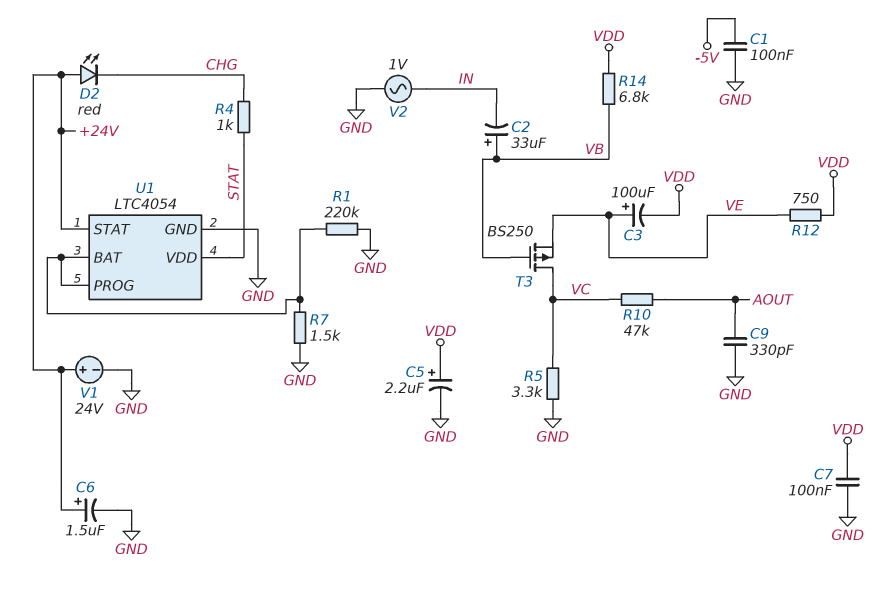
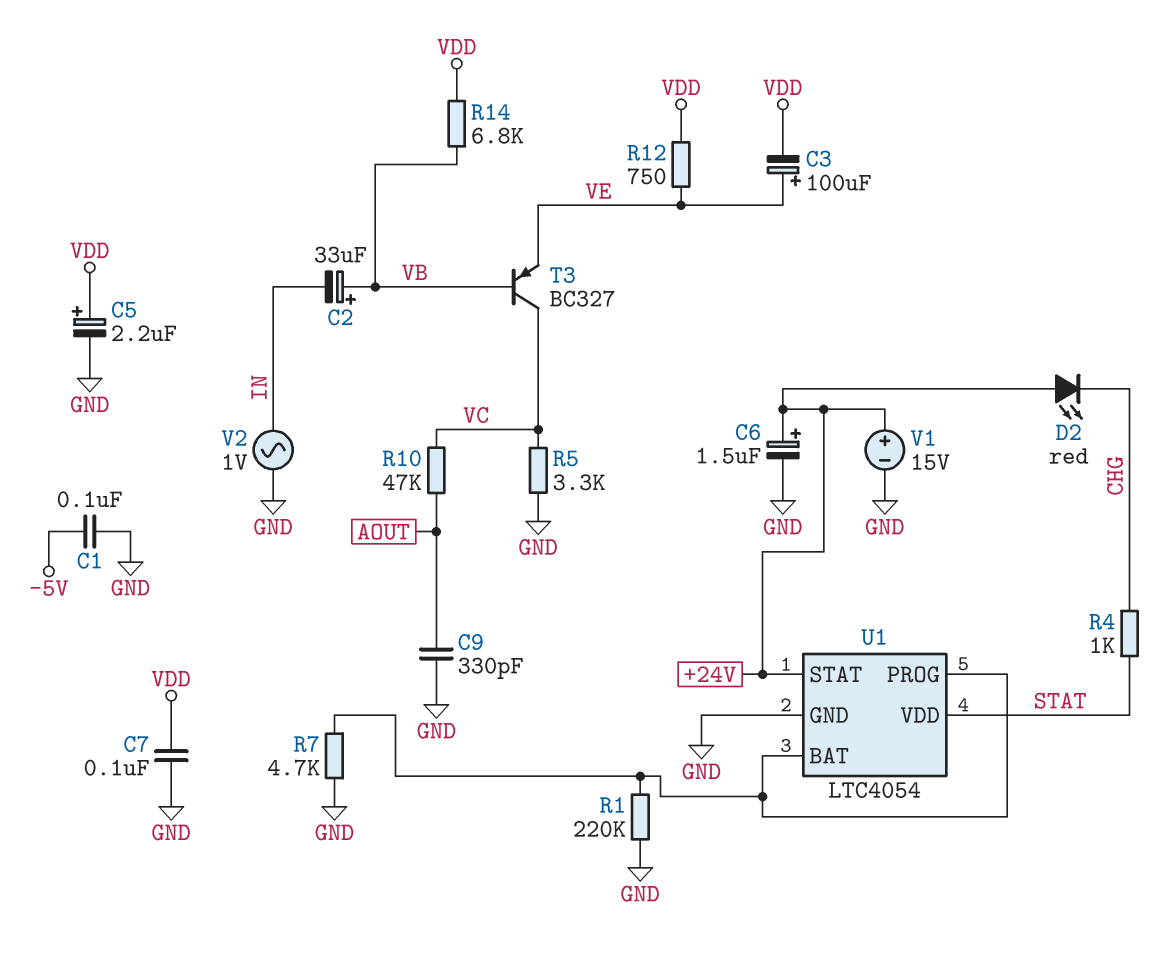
R7: 1.5k (GND, U1/BAT) -> 4.7k (GND, U1/BAT)
T3: PMOS BS250 (G VB, D VC, S VE) -> PNP BC327 (B VB, C VC, E VE)
V1: 24V (plus +24V, minus GND) -> 15V (plus +24V, minus GND)

